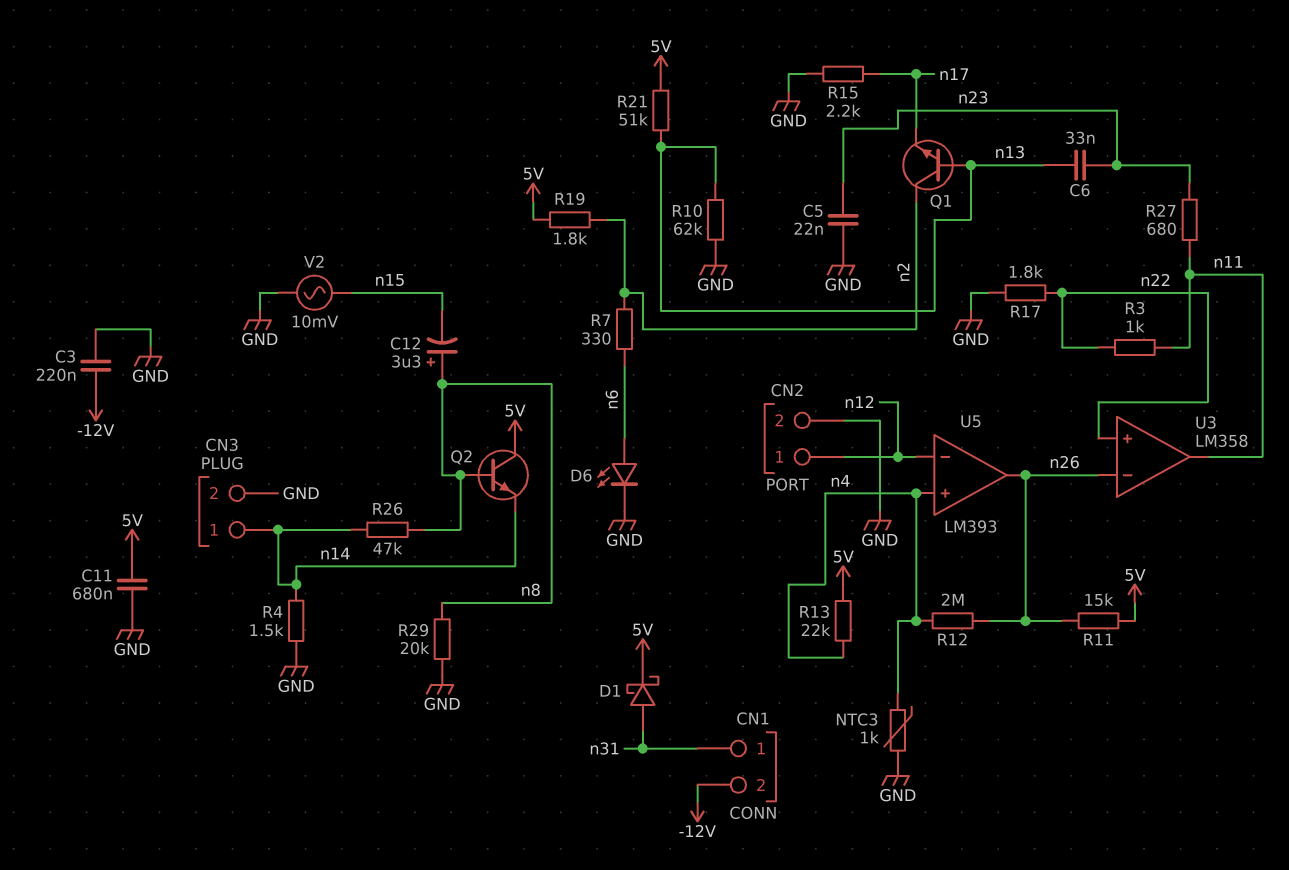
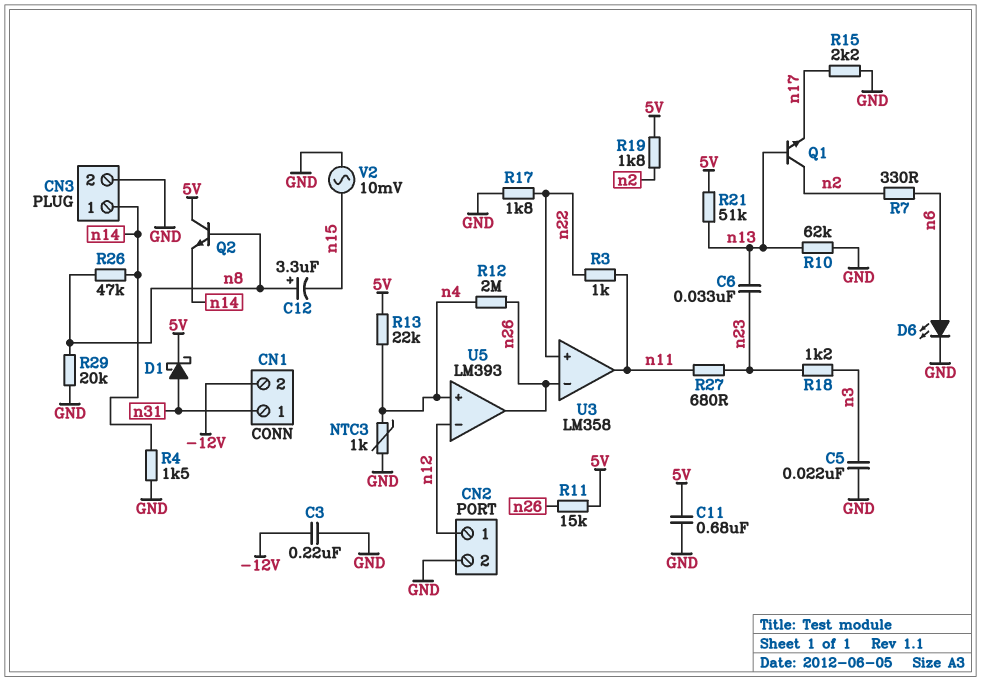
C5: 22nF (GND, n23) -> 22nF (GND, n3)
R18: none -> 1.2k (n3, n23)

